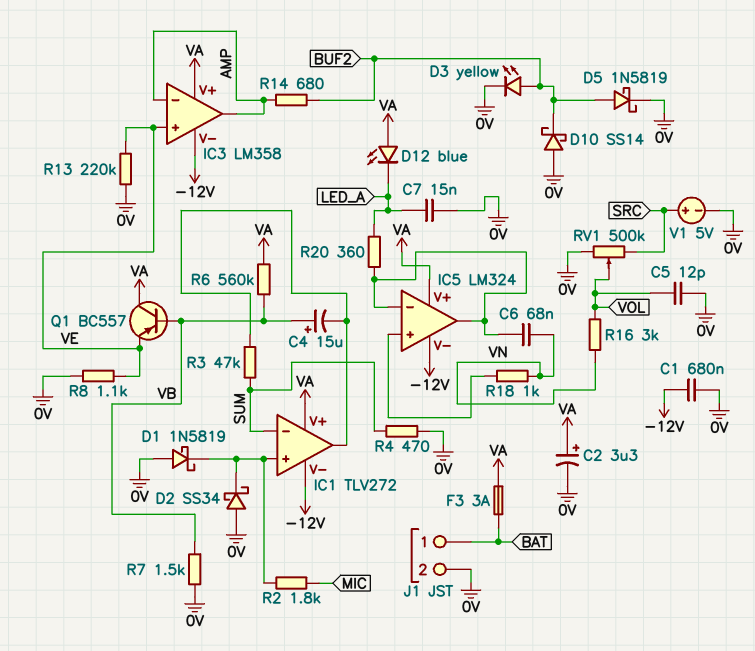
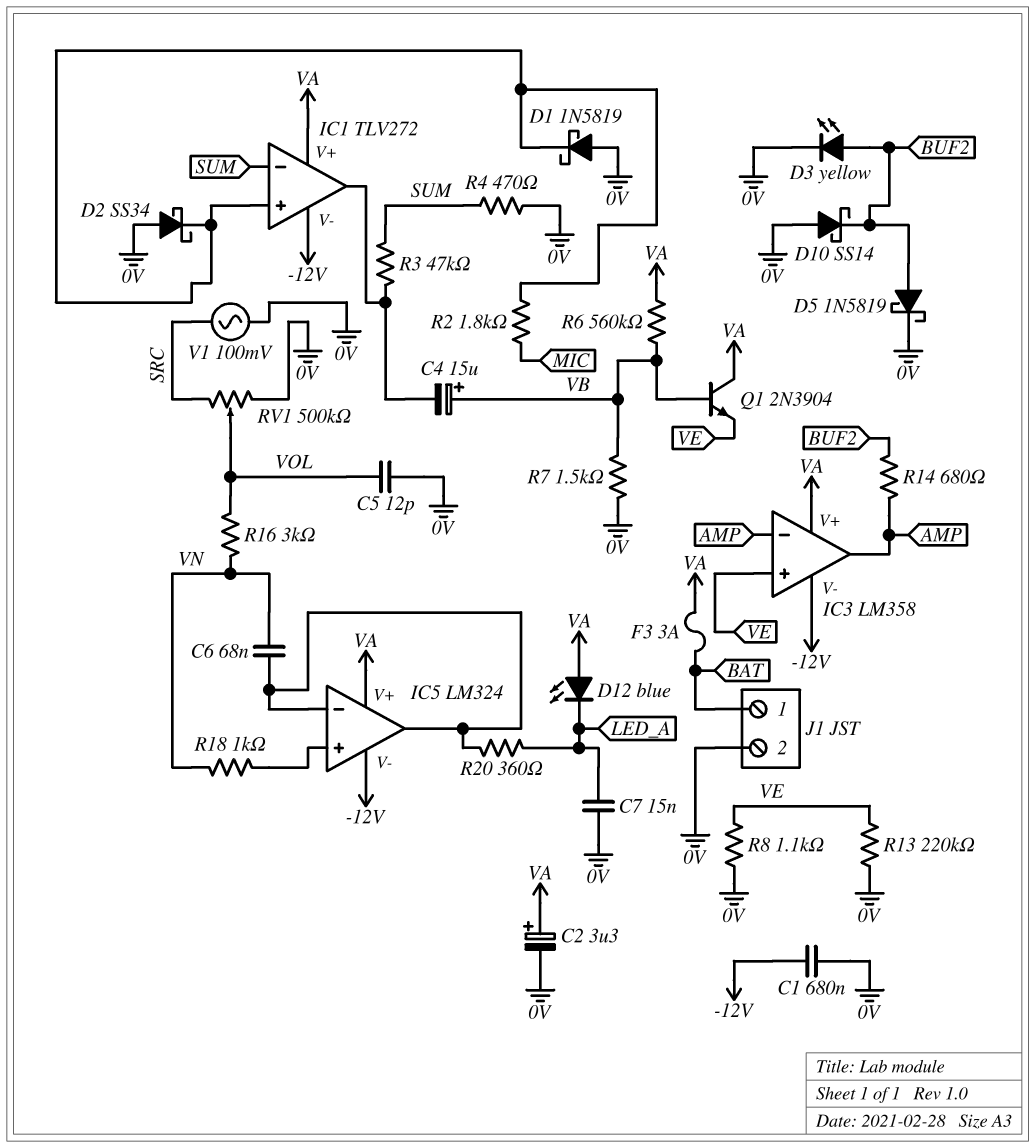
Q1: PNP BC557 (B VB, C VA, E VE) -> NPN 2N3904 (B VB, C VA, E VE)
V1: 5V (plus SRC, minus 0V) -> AC 100mV (0V, SRC)

